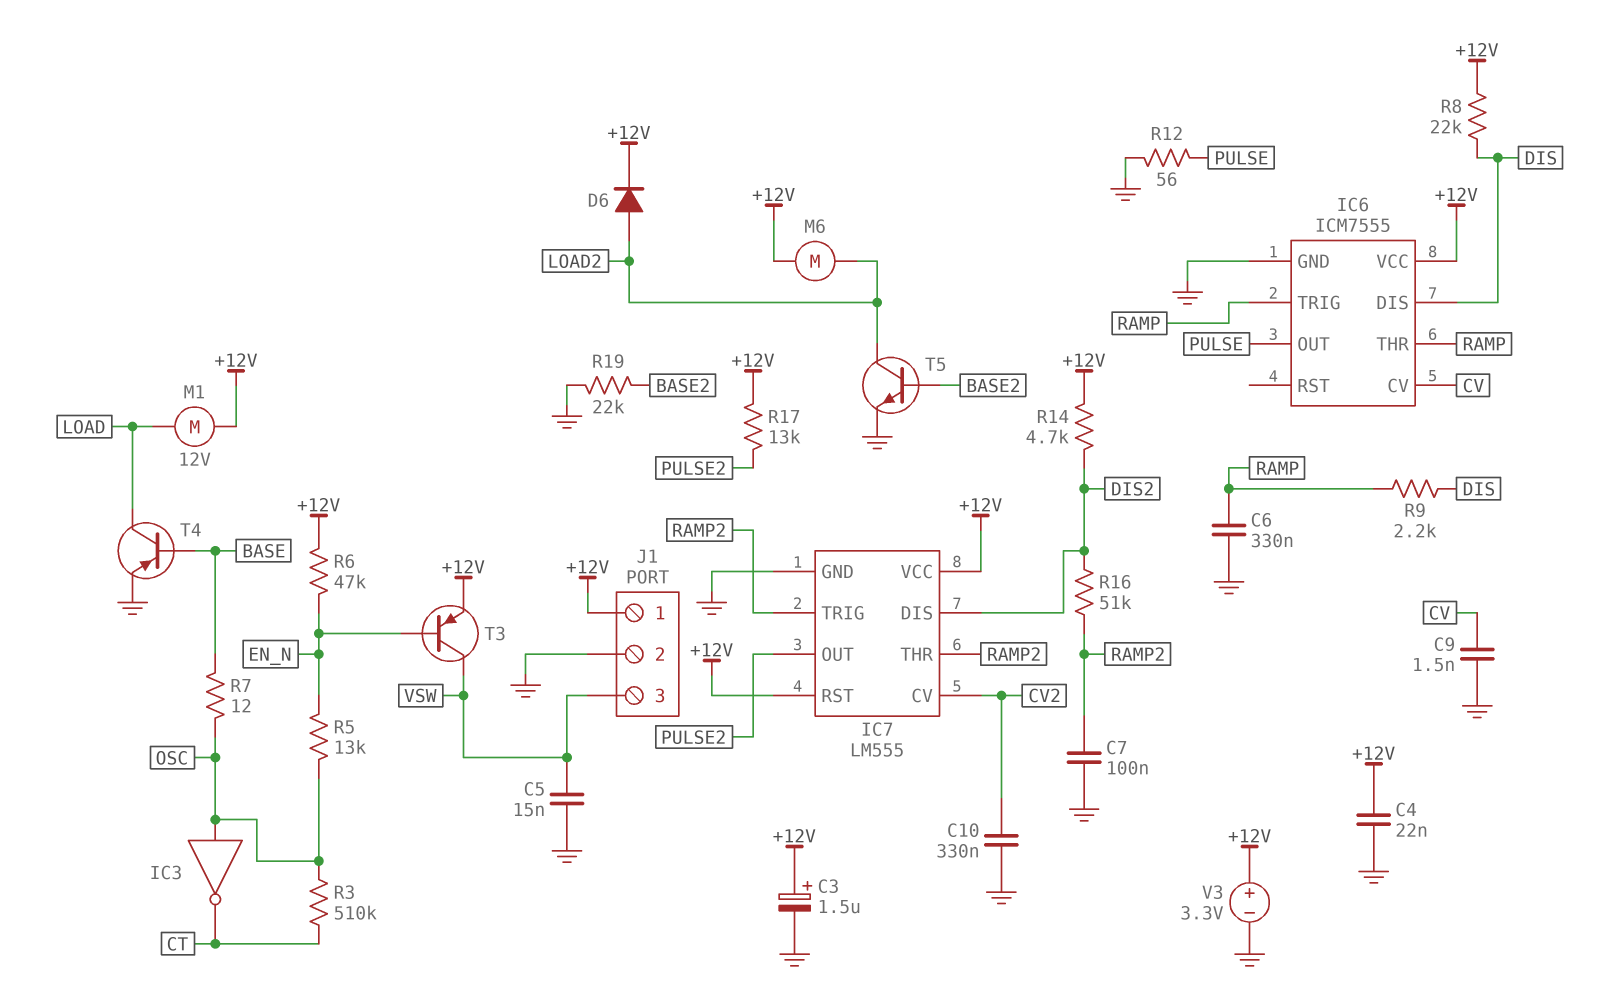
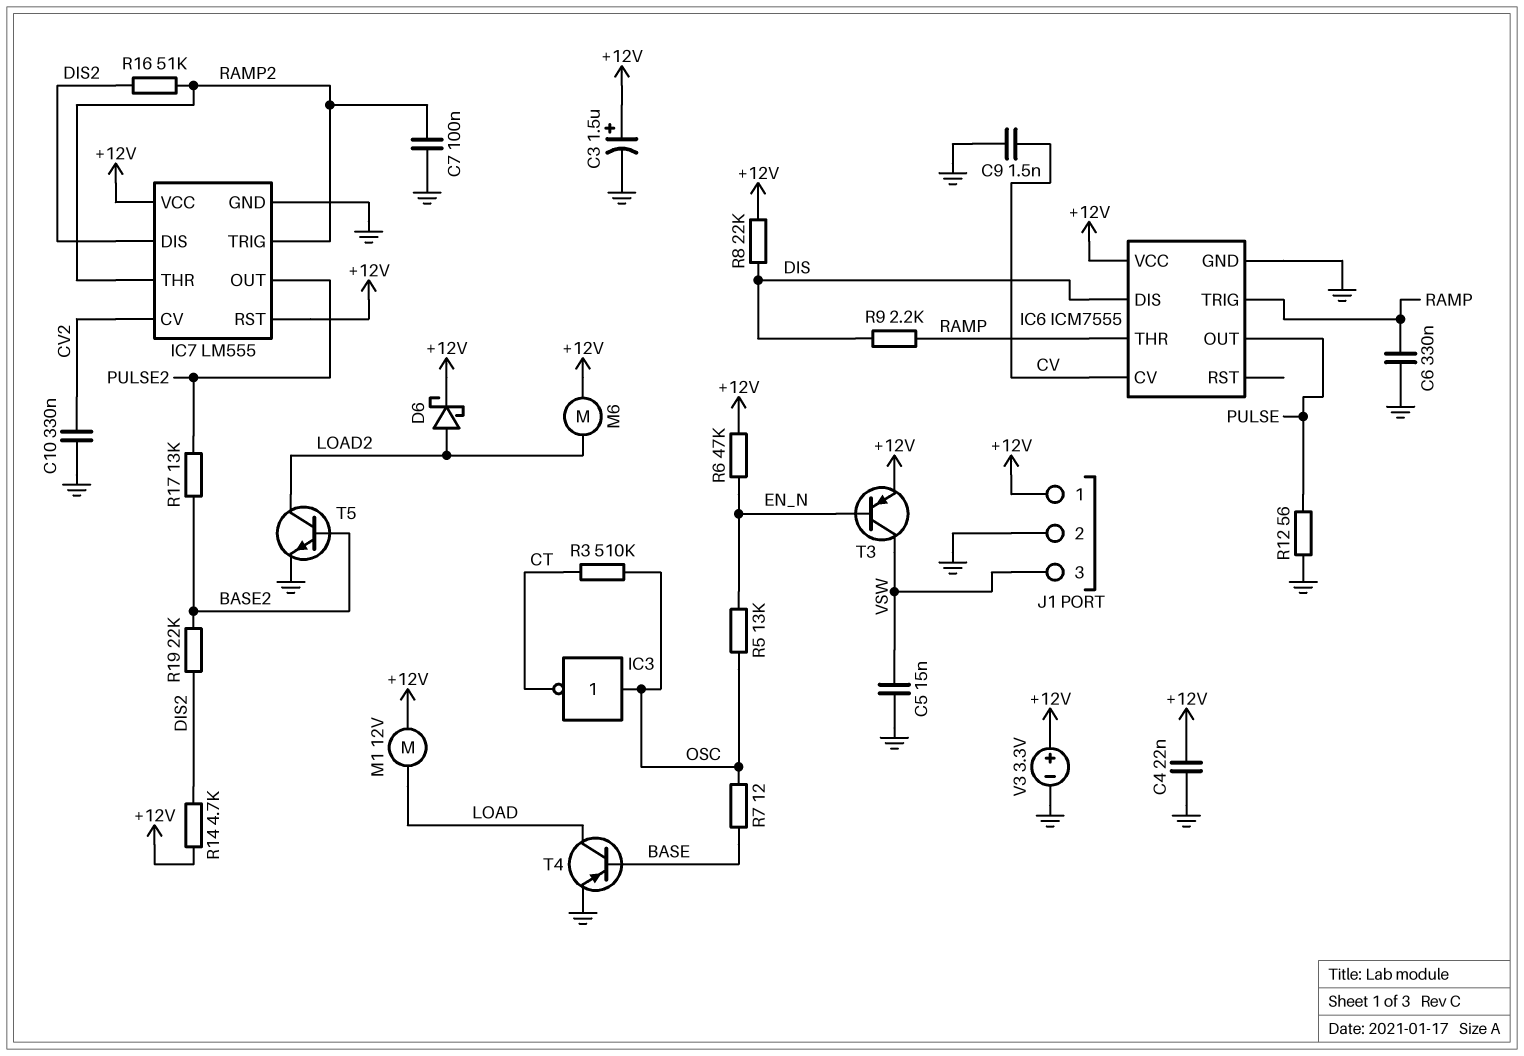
D6: diode (A LOAD2, K +12V) -> schottky (A LOAD2, K +12V)
R17: 13k (+12V, PULSE2) -> 13k (BASE2, PULSE2)
R19: 22k (BASE2, GND) -> 22k (BASE2, DIS2)

